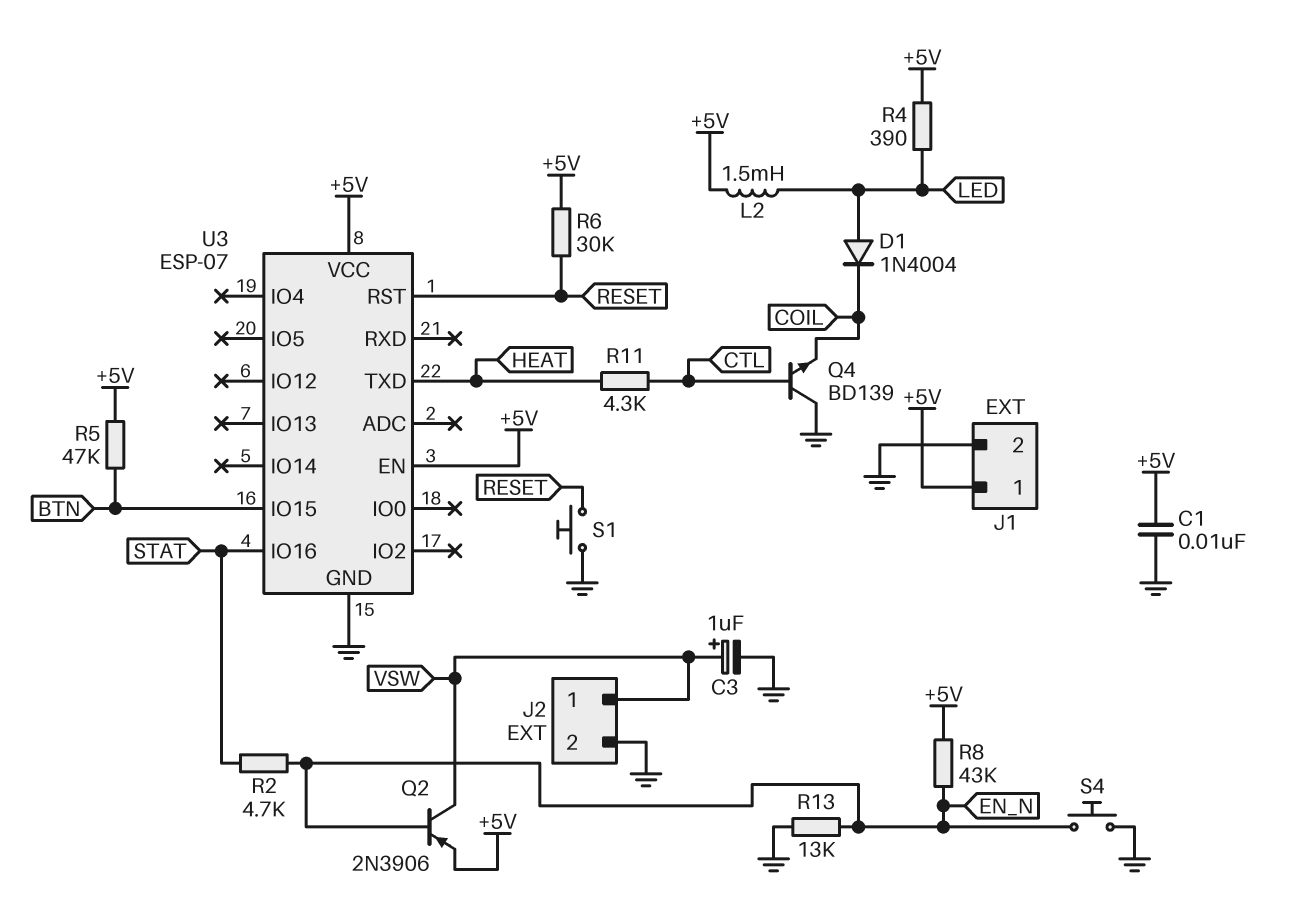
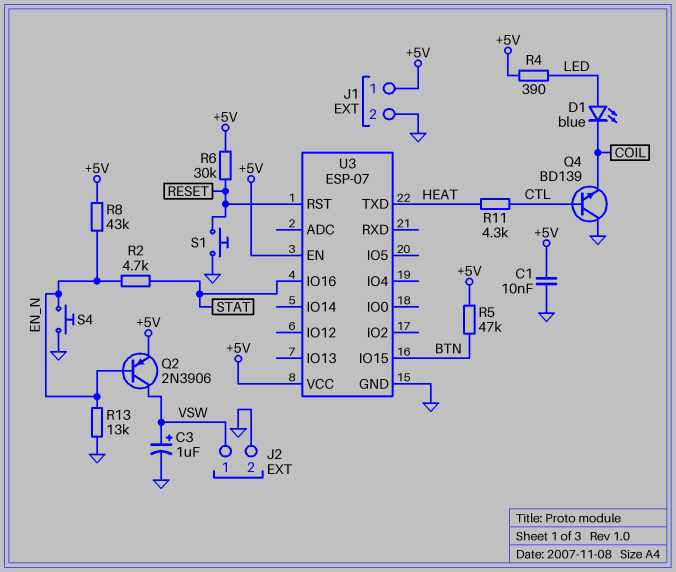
D1: diode 1N4004 (A LED, K COIL) -> LED blue (A LED, K COIL)
L2: 1.5mH (+5V, LED) -> none

